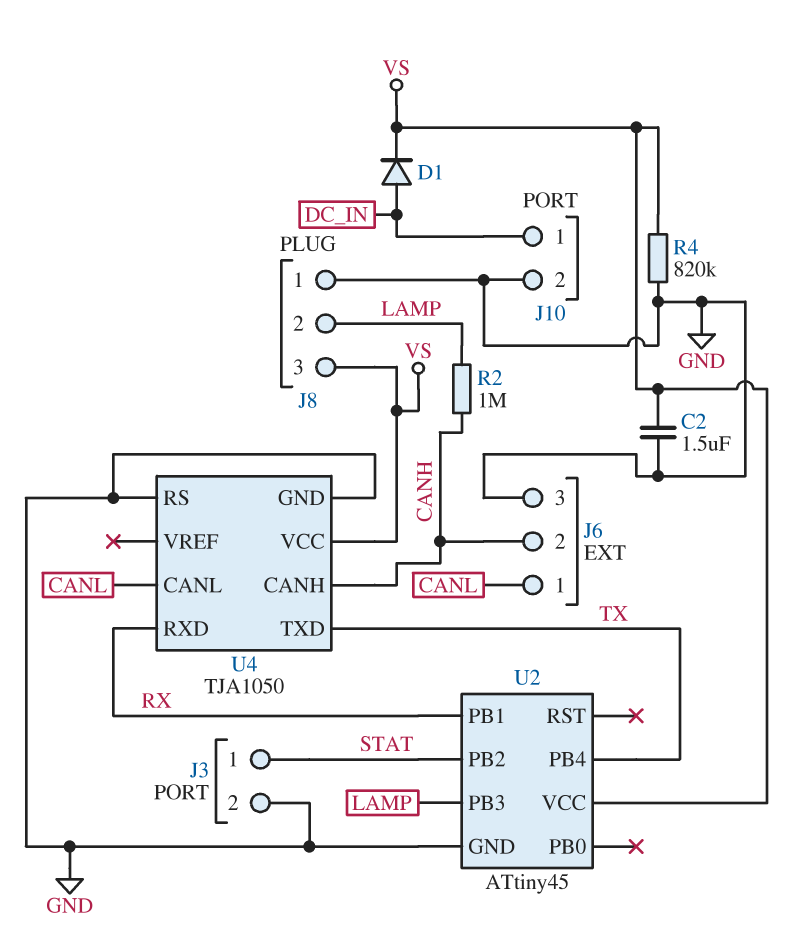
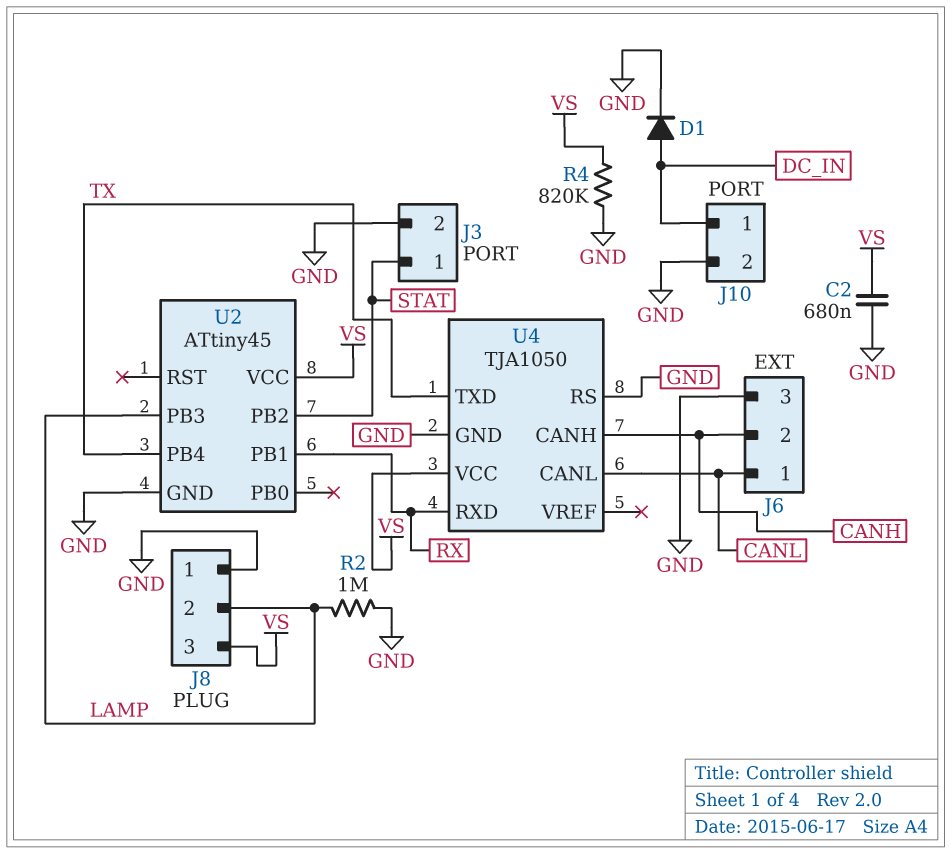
C2: 1.5uF (GND, VS) -> 680nF (GND, VS)
D1: diode (A DC_IN, K VS) -> diode (A DC_IN, K GND)
R2: 1M (CANH, LAMP) -> 1M (GND, LAMP)

